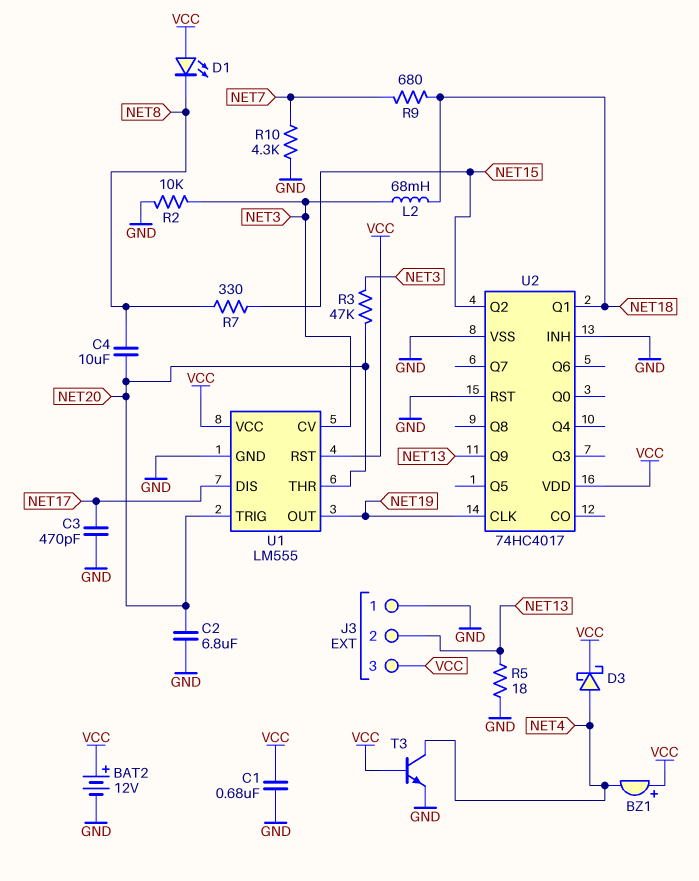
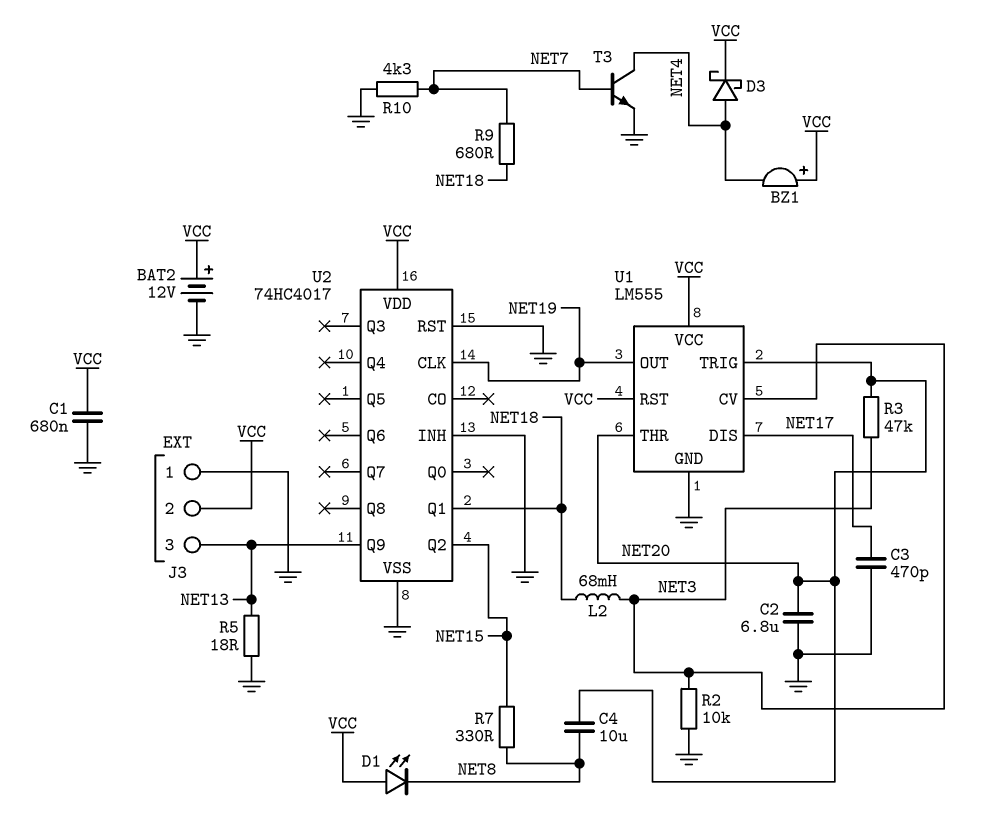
J3 pin 2: NET13 -> VCC
J3 pin 3: VCC -> NET13
T3: NPN (B VCC, C NET4, E GND) -> NPN (B NET7, C NET4, E GND)

